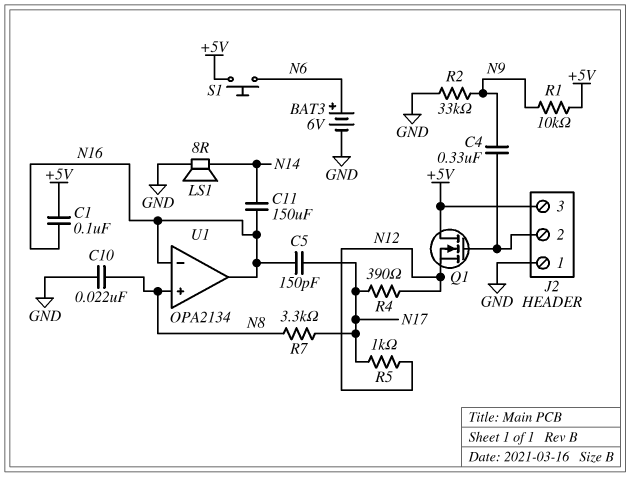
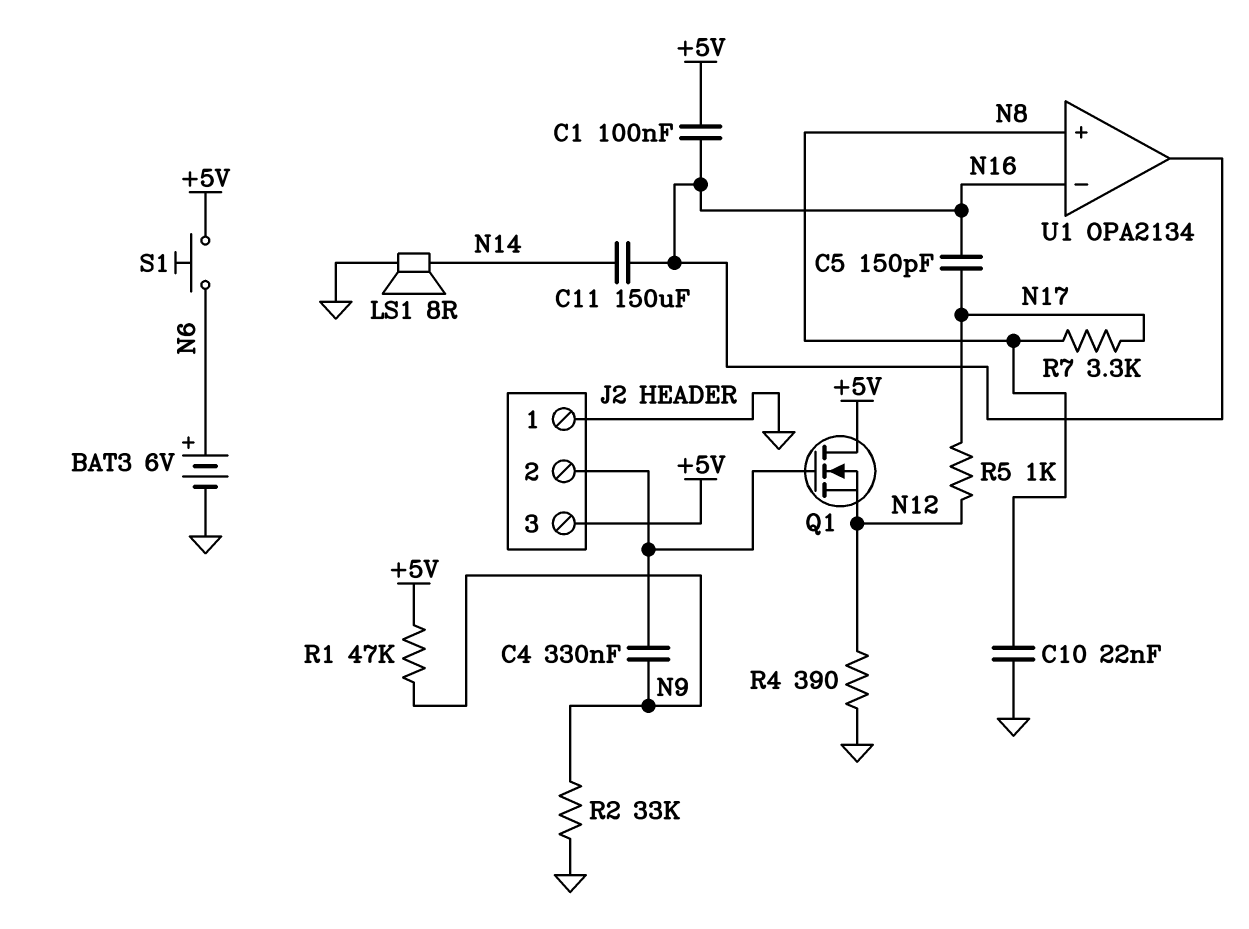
R1: 10k (+5V, N9) -> 47k (+5V, N9)
R4: 390 (N12, N17) -> 390 (GND, N12)

